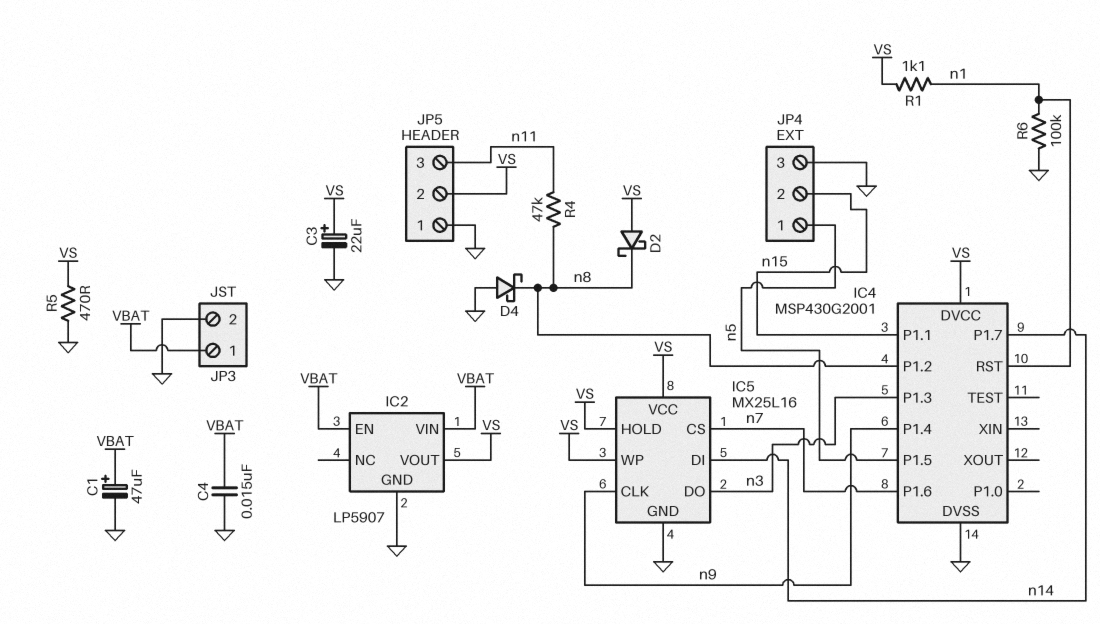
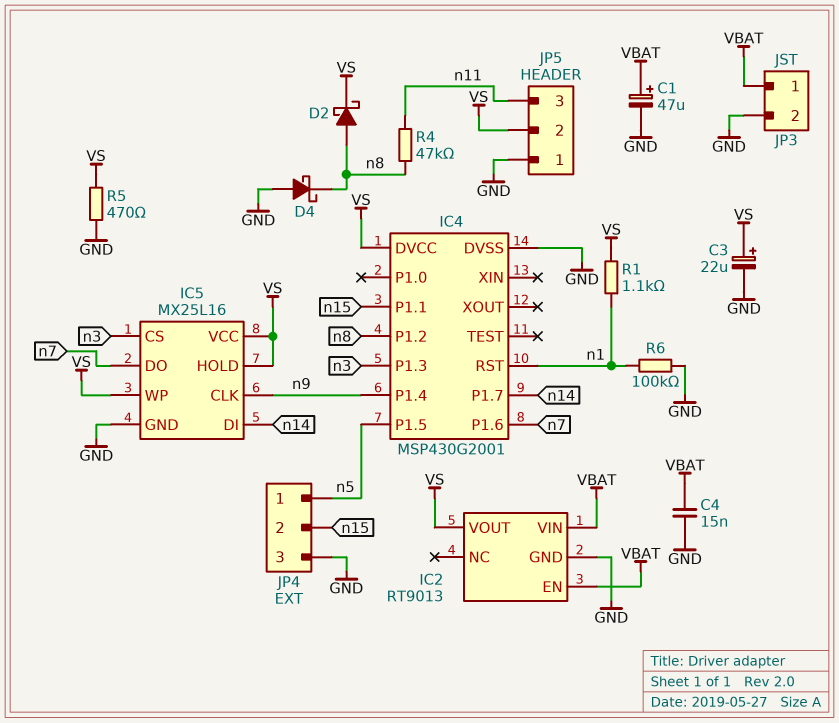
D2: schottky (A VS, K n8) -> schottky (A n8, K VS)
IC2: LP5907 -> RT9013
IC5 pin CS: n7 -> n3
IC5 pin DO: n3 -> n7

